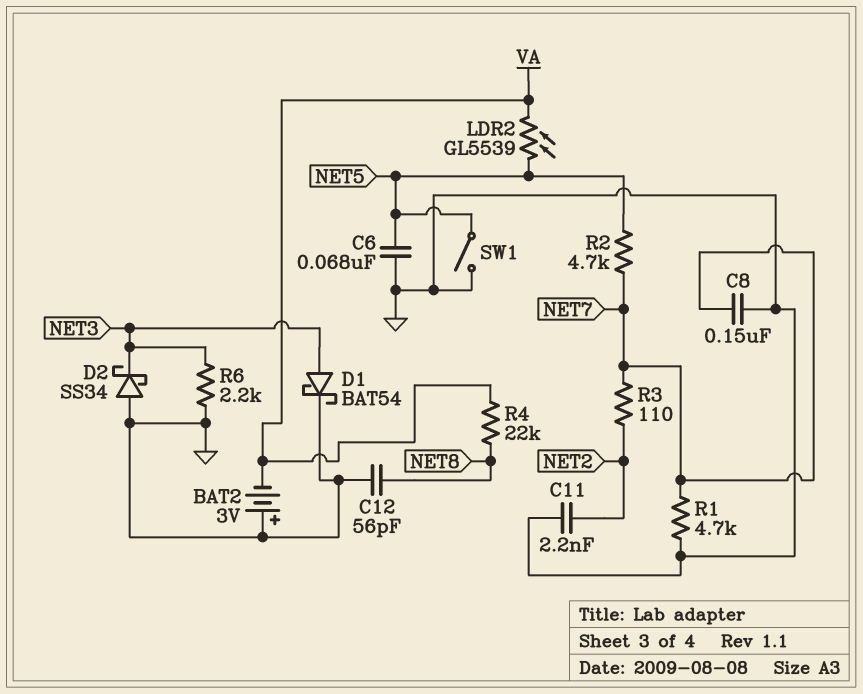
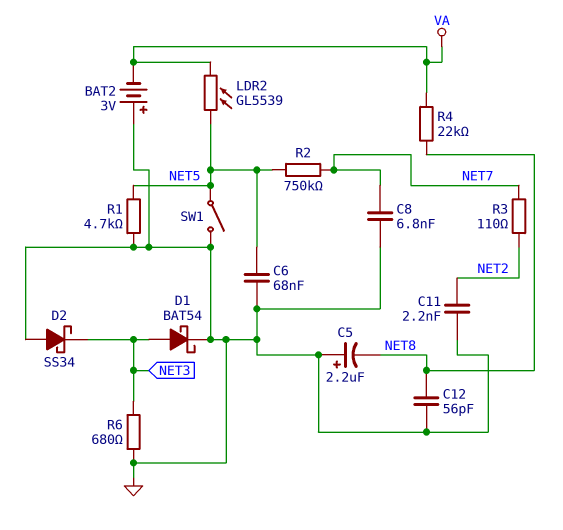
C5: none -> 2.2uF (plus GND, minus NET8)
C8: 150nF (GND, NET7) -> 6.8nF (GND, NET7)
R1: 4.7k (GND, NET7) -> 4.7k (GND, NET5)
R2: 4.7k (NET5, NET7) -> 750k (NET5, NET7)
R6: 2.2k (GND, NET3) -> 680 (GND, NET3)

